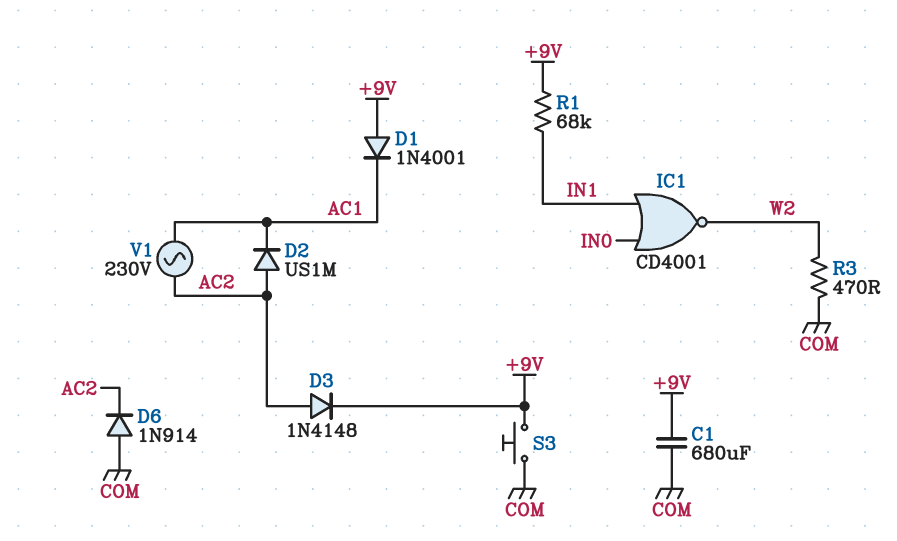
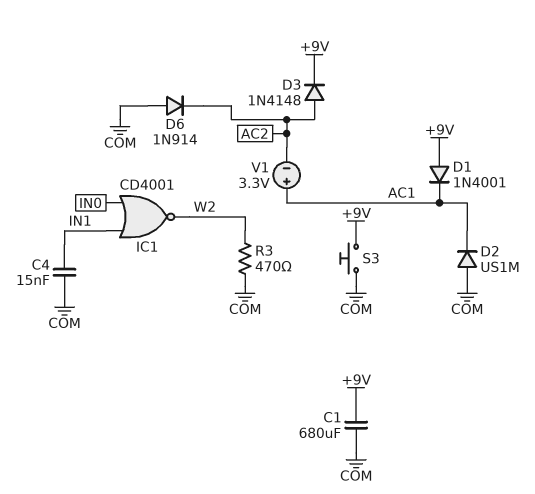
C4: none -> 15nF (COM, IN1)
D2: diode US1M (A AC2, K AC1) -> diode US1M (A COM, K AC1)
R1: 68k (+9V, IN1) -> none
V1: AC 230V (AC1, AC2) -> 3.3V (plus AC1, minus AC2)

